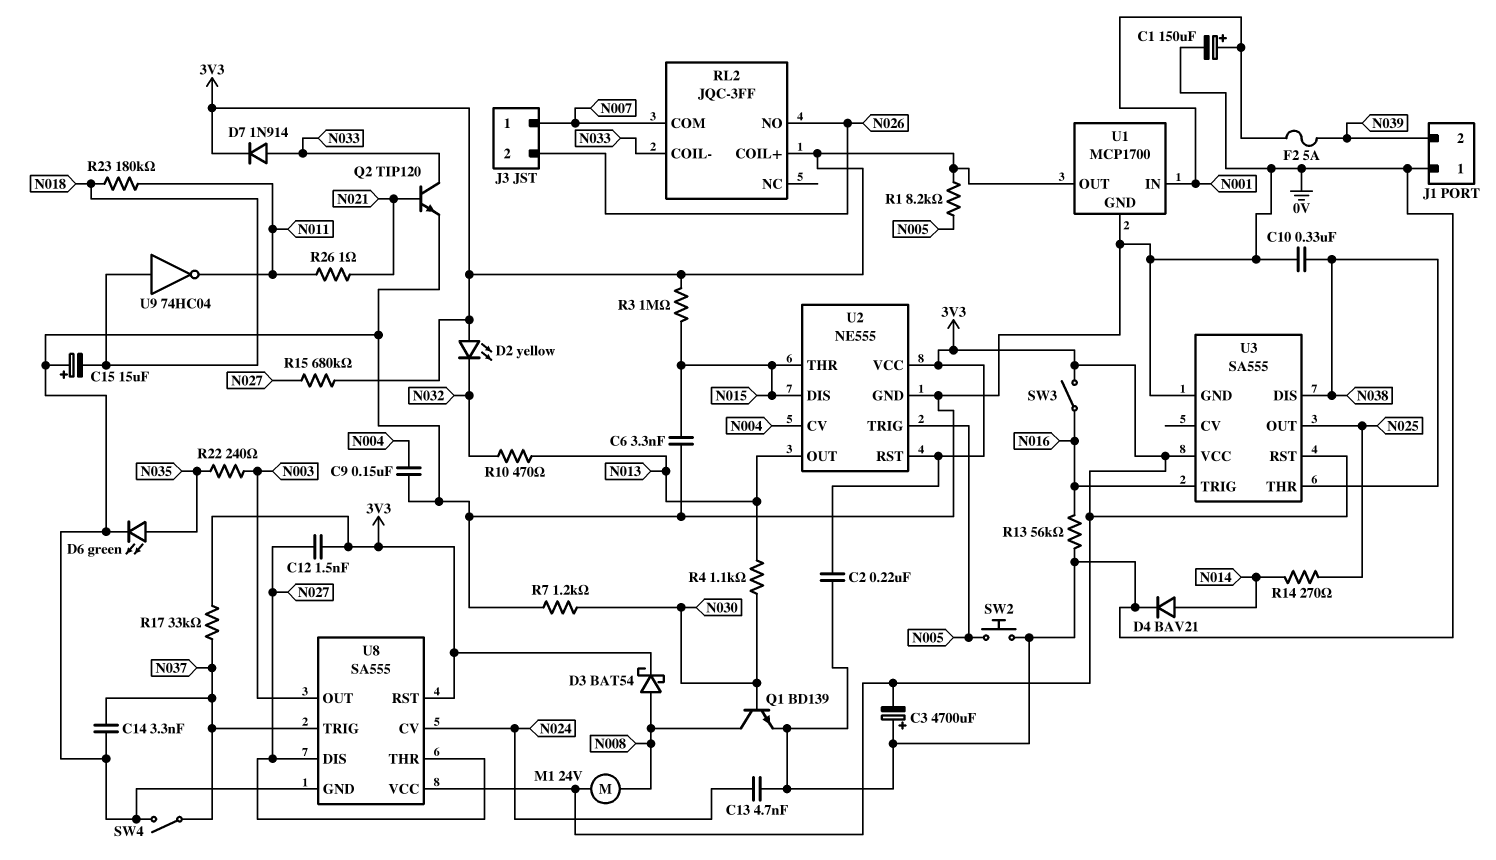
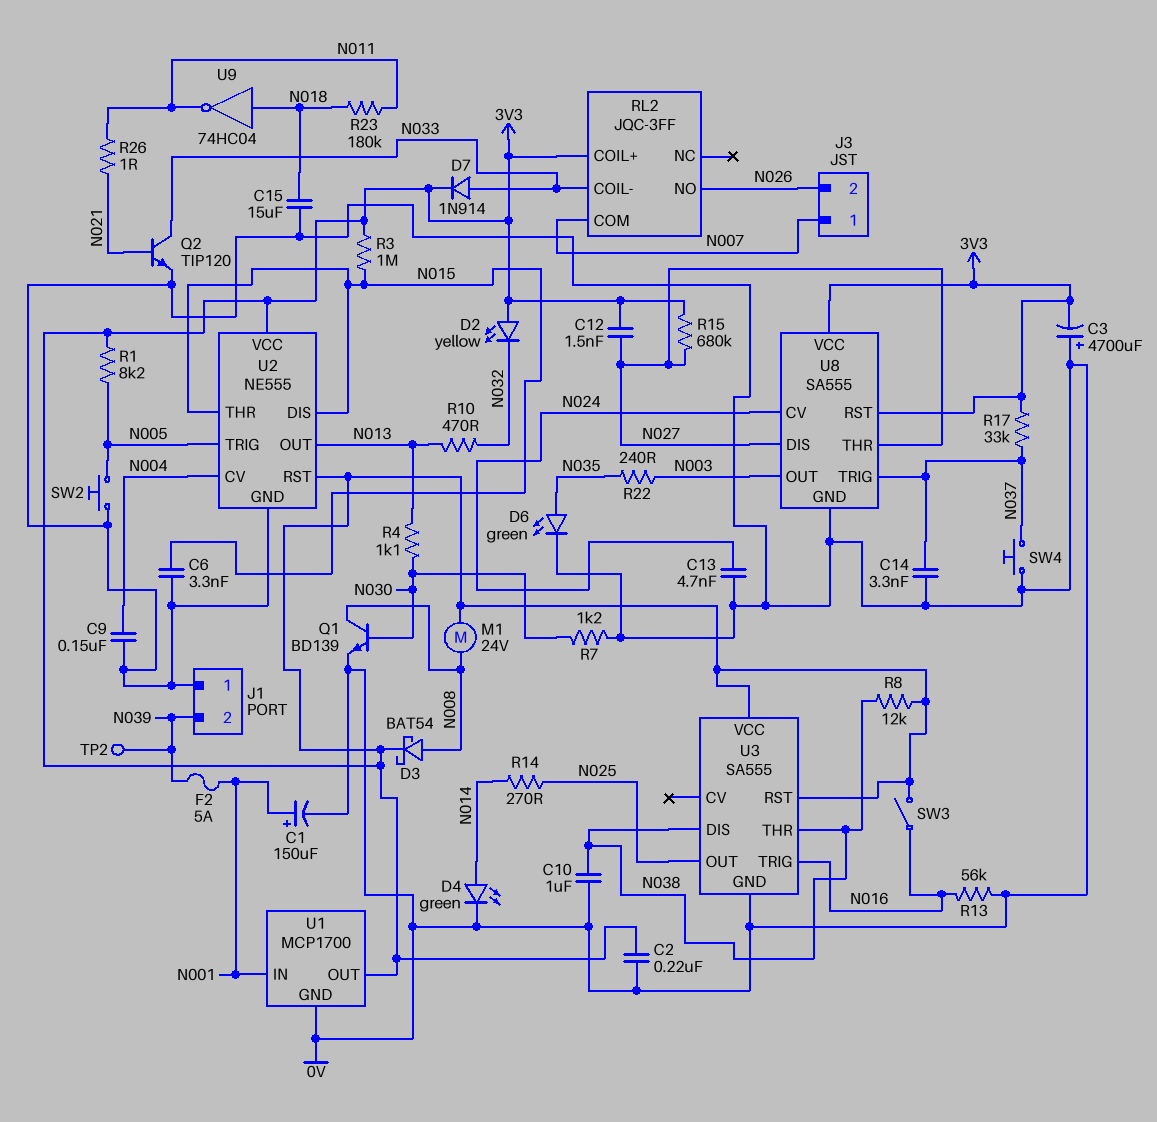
C10: 330nF (0V, N038) -> 1uF (0V, N038)
C15: 15uF (plus 0V, minus N018) -> 15uF (0V, N018)
D4: diode BAV21 (A N014, K 0V) -> LED green (A N014, K 0V)
R8: none -> 12k (3V3, N038)
SW4: switch (0V, N037) -> button (0V, N037)
TP2: none -> test point (N039)

